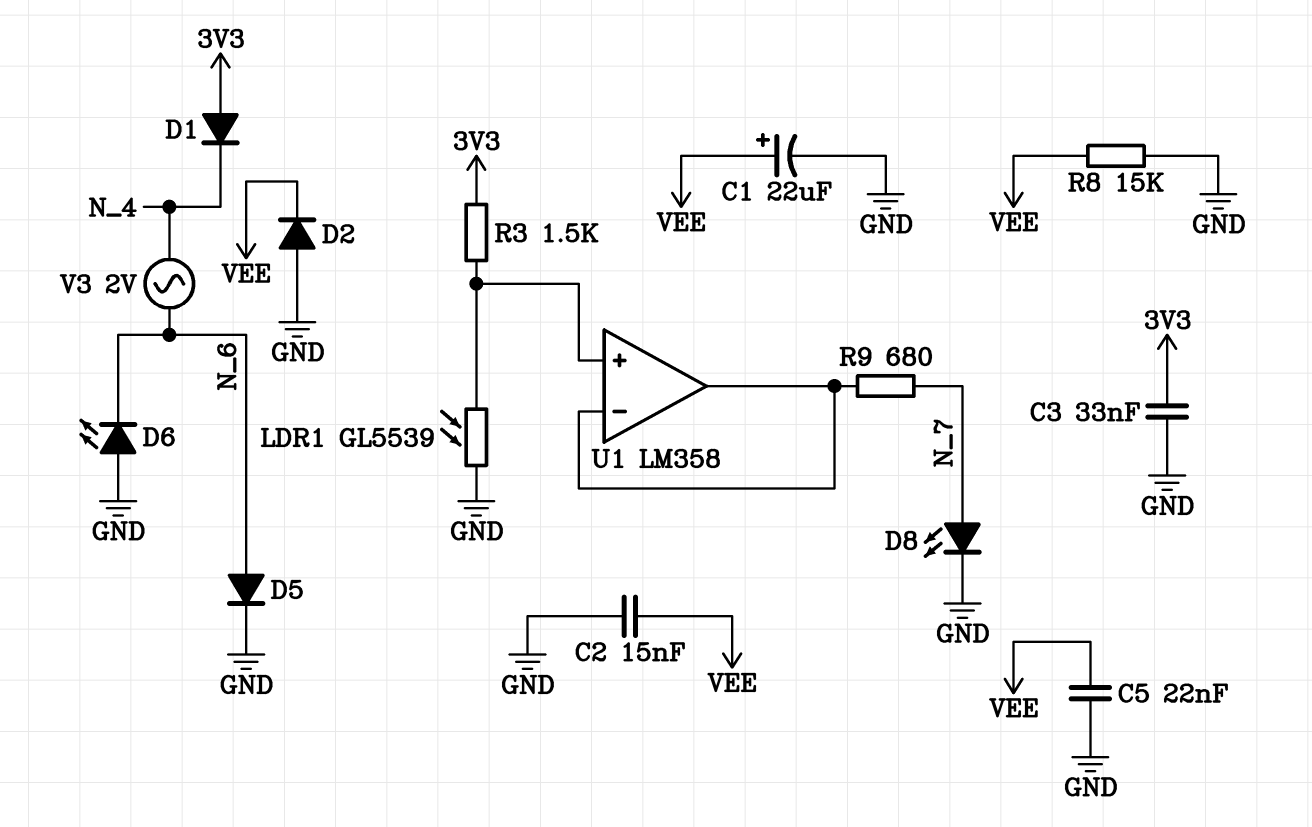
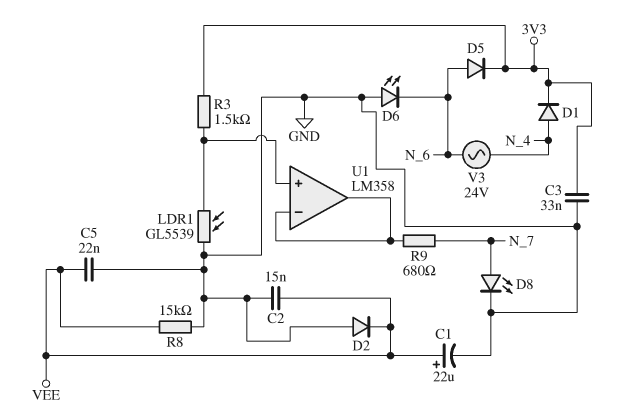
D1: diode (A 3V3, K N_4) -> diode (A N_4, K 3V3)
D5: diode (A N_6, K GND) -> diode (A N_6, K 3V3)
V3: AC 2V (N_4, N_6) -> AC 24V (N_4, N_6)

